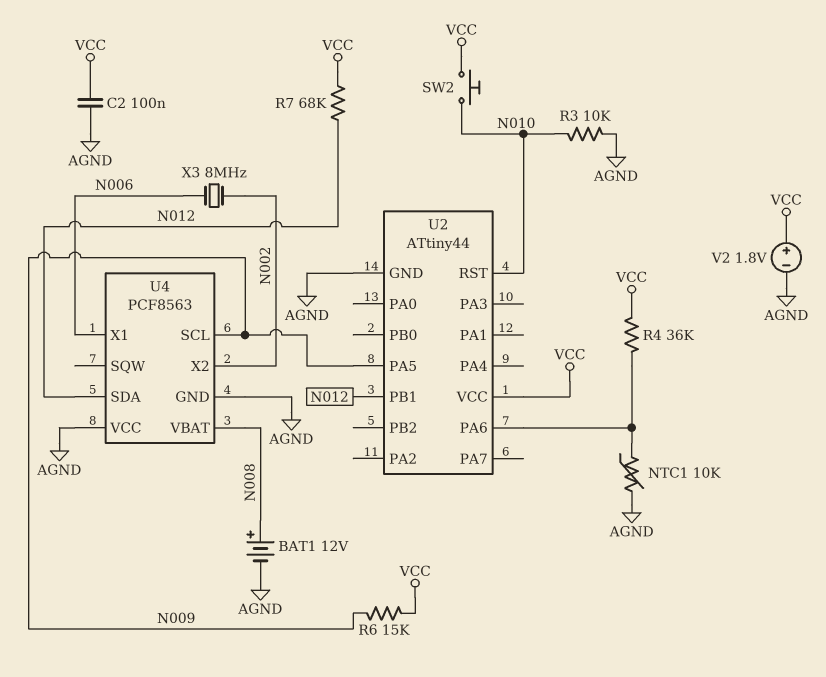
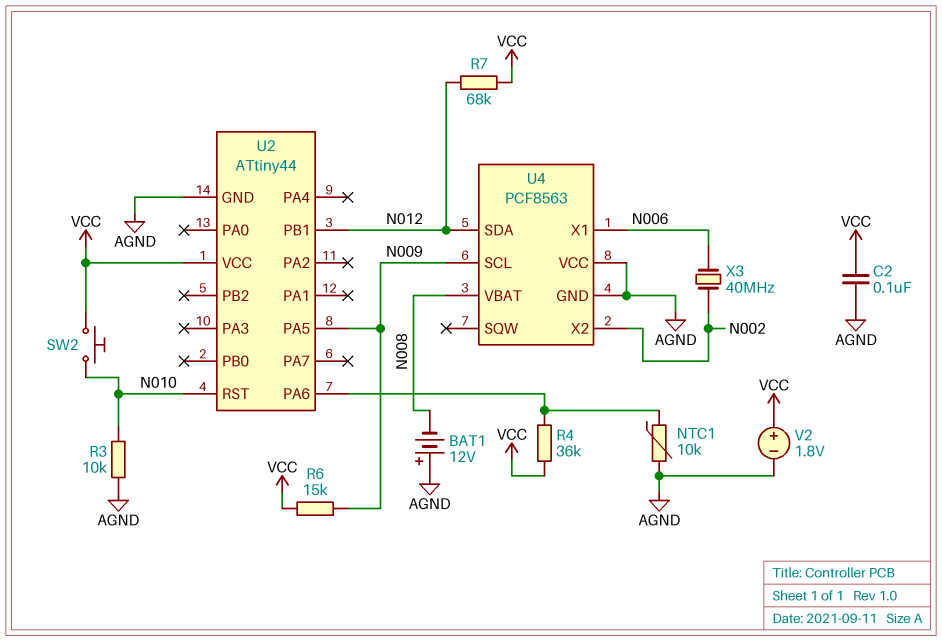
BAT1: 12V (plus N008, minus AGND) -> 12V (plus AGND, minus N008)
X3: 8MHz (N002, N006) -> 40MHz (N002, N006)

